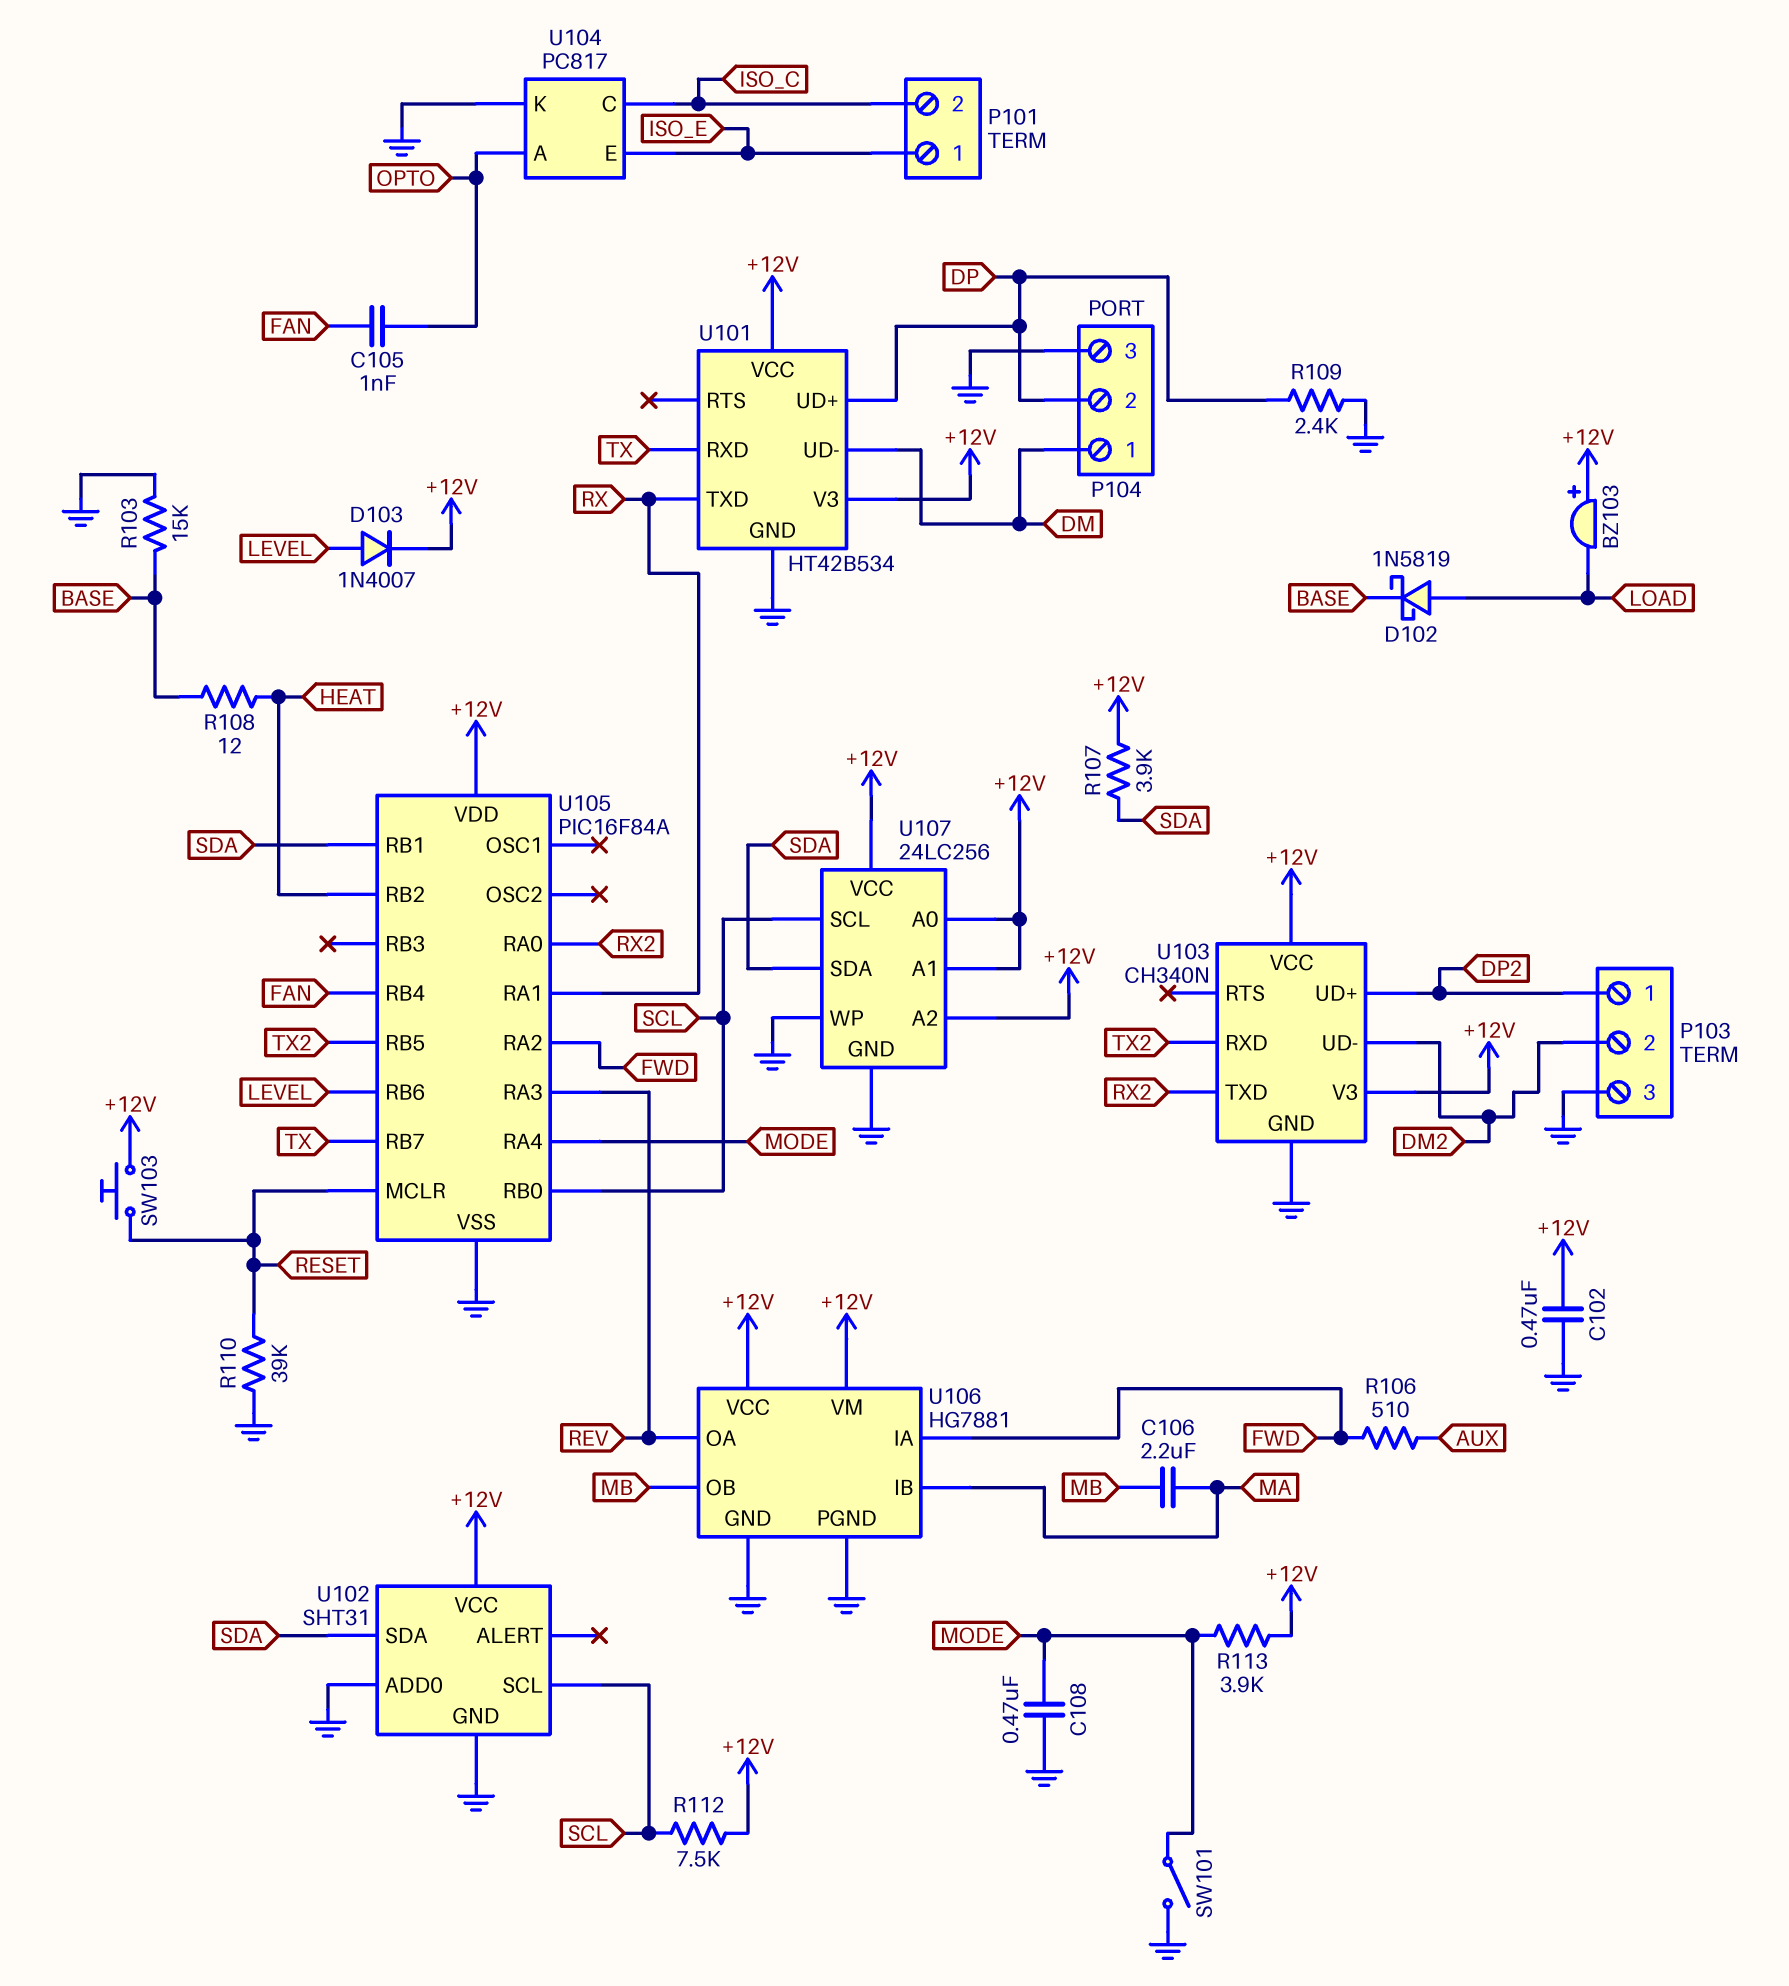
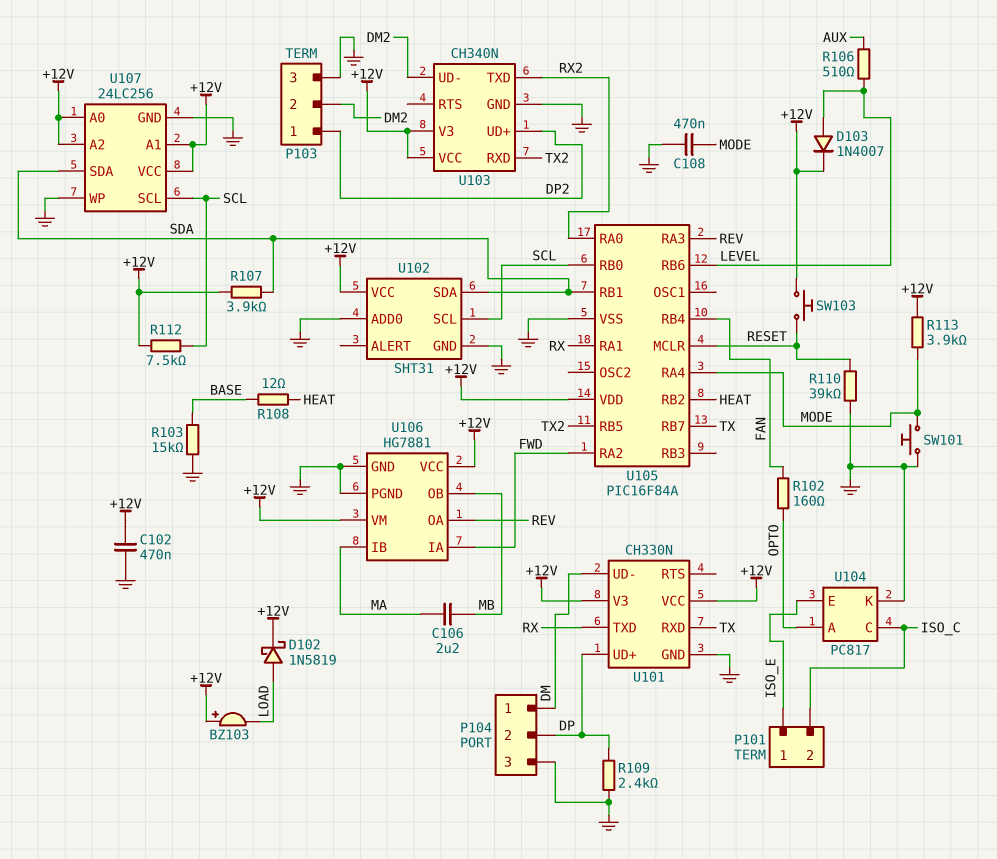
C105: 1nF (FAN, OPTO) -> none
D102: schottky 1N5819 (A LOAD, K BASE) -> schottky 1N5819 (A LOAD, K +12V)
R102: none -> 160 (FAN, OPTO)
R106: 510 (AUX, FWD) -> 510 (AUX, LEVEL)
SW101: switch (GND, MODE) -> button (GND, MODE)
U101: HT42B534 -> CH330N

